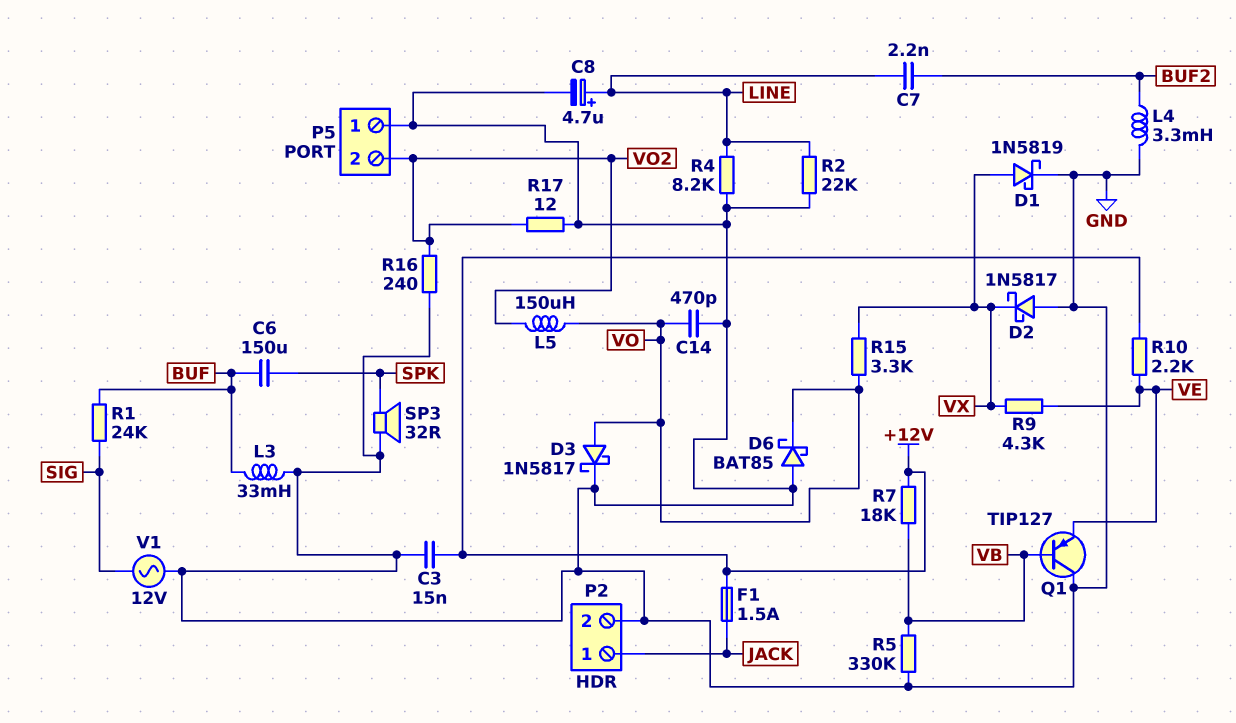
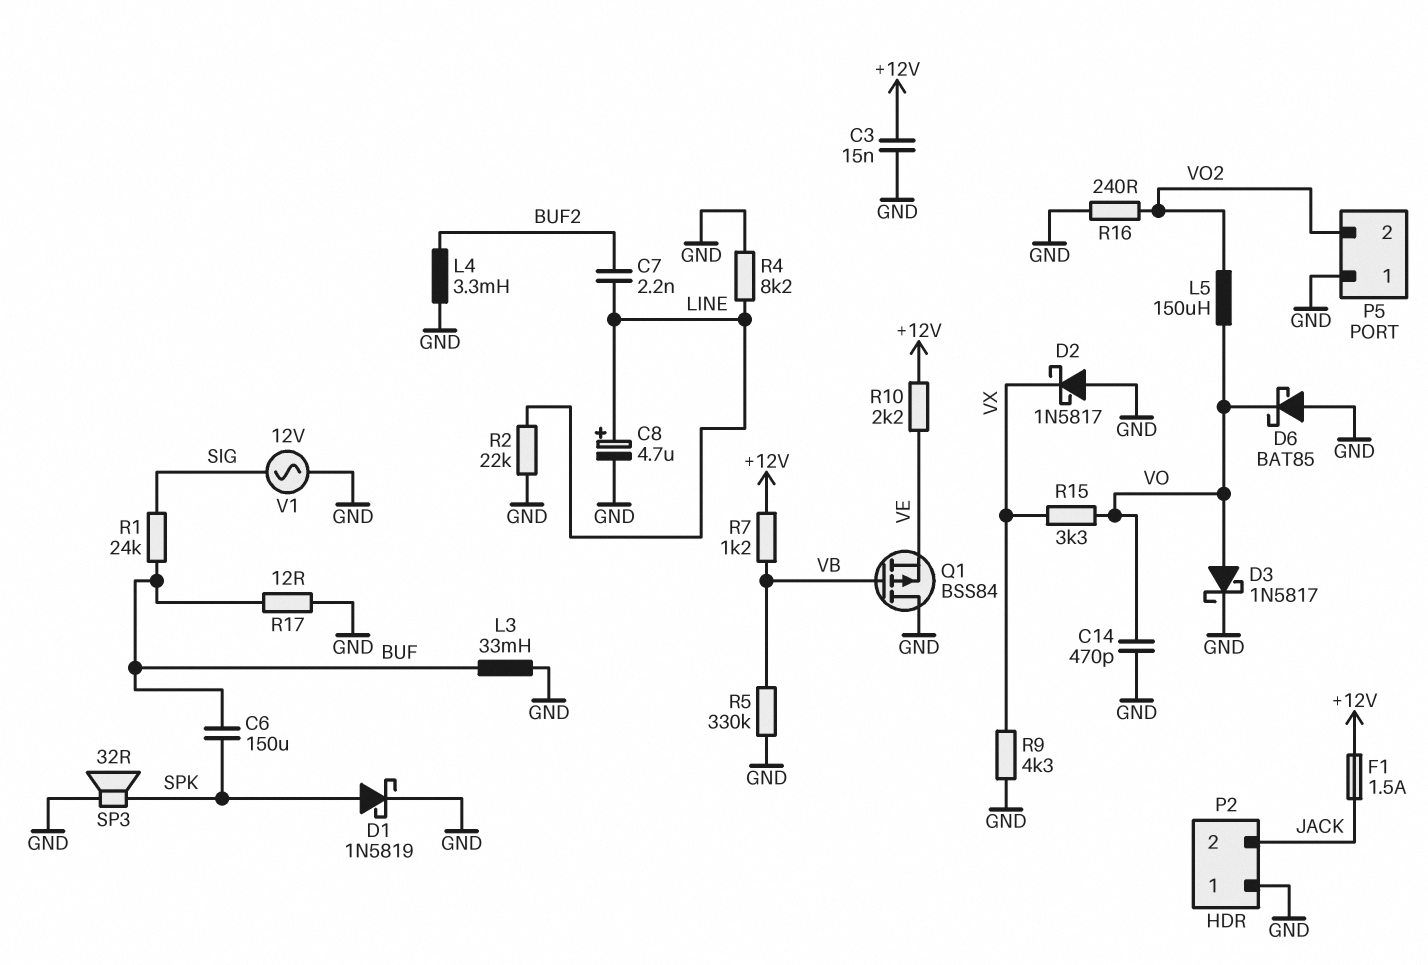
D1: schottky 1N5819 (A VX, K GND) -> schottky 1N5819 (A SPK, K GND)
P2 pin 1: JACK -> GND
P2 pin 2: GND -> JACK
Q1: PNP TIP127 (B VB, C GND, E VE) -> PMOS BSS84 (G VB, D GND, S VE)
R7: 18k (+12V, VB) -> 1.2k (+12V, VB)
R9: 4.3k (VE, VX) -> 4.3k (GND, VX)
R17: 12 (GND, VO2) -> 12 (BUF, GND)

